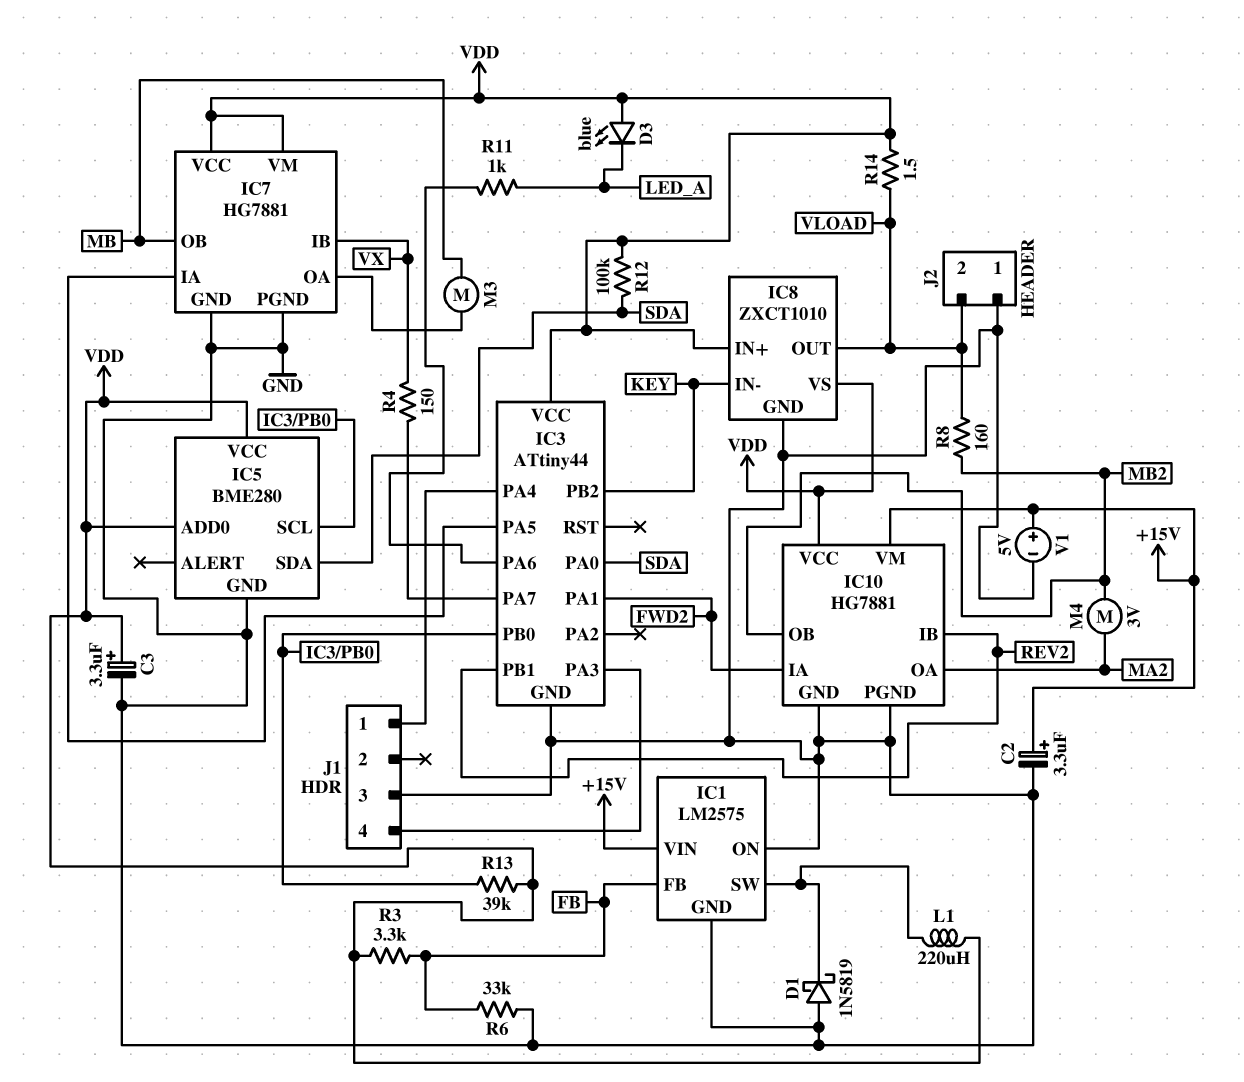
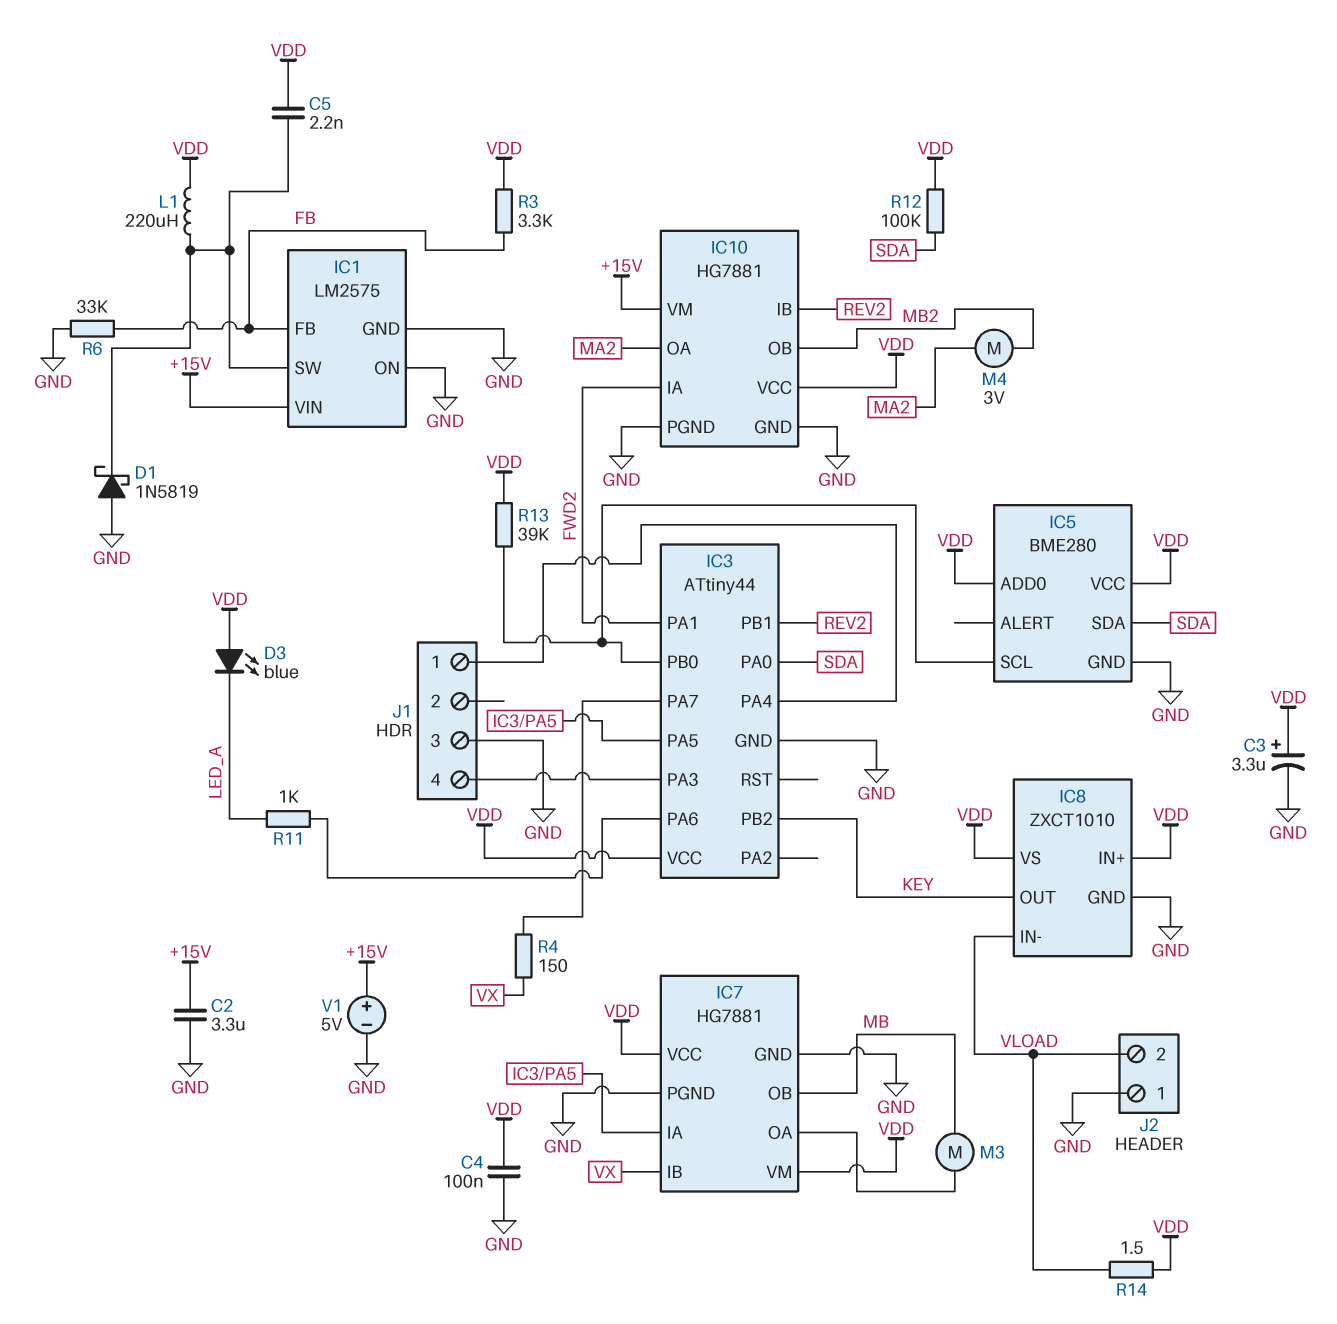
C2: 3.3uF (plus +15V, minus GND) -> 3.3uF (+15V, GND)
C4: none -> 100nF (GND, VDD)
C5: none -> 2.2nF (IC1/SW, VDD)
IC8 pin IN-: KEY -> VLOAD
IC8 pin OUT: VLOAD -> KEY
R8: 160 (MB2, VLOAD) -> none

